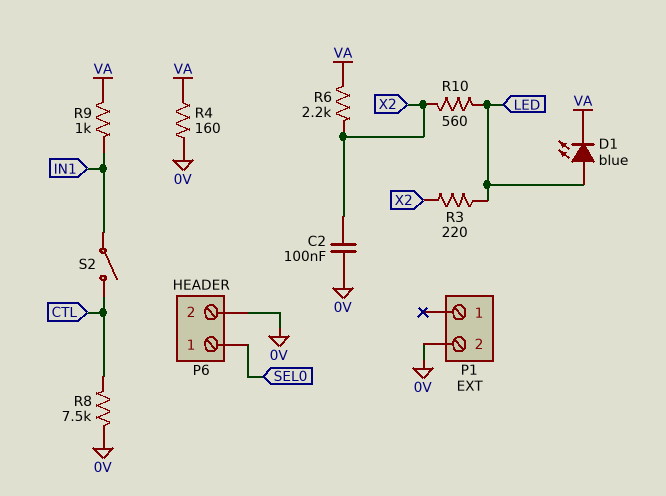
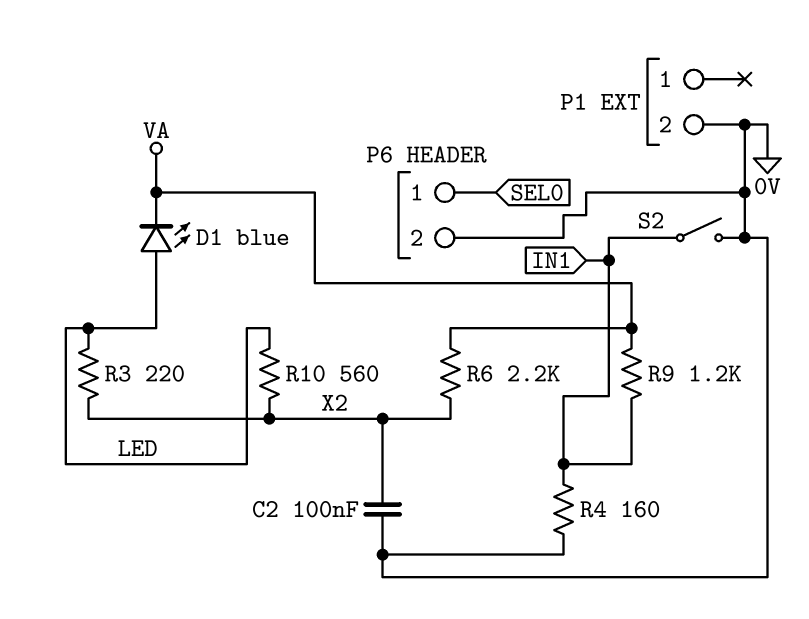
R4: 160 (0V, VA) -> 160 (0V, IN1)
R8: 7.5k (0V, CTL) -> none
R9: 1k (IN1, VA) -> 1.2k (IN1, VA)
S2: switch (CTL, IN1) -> switch (0V, IN1)

